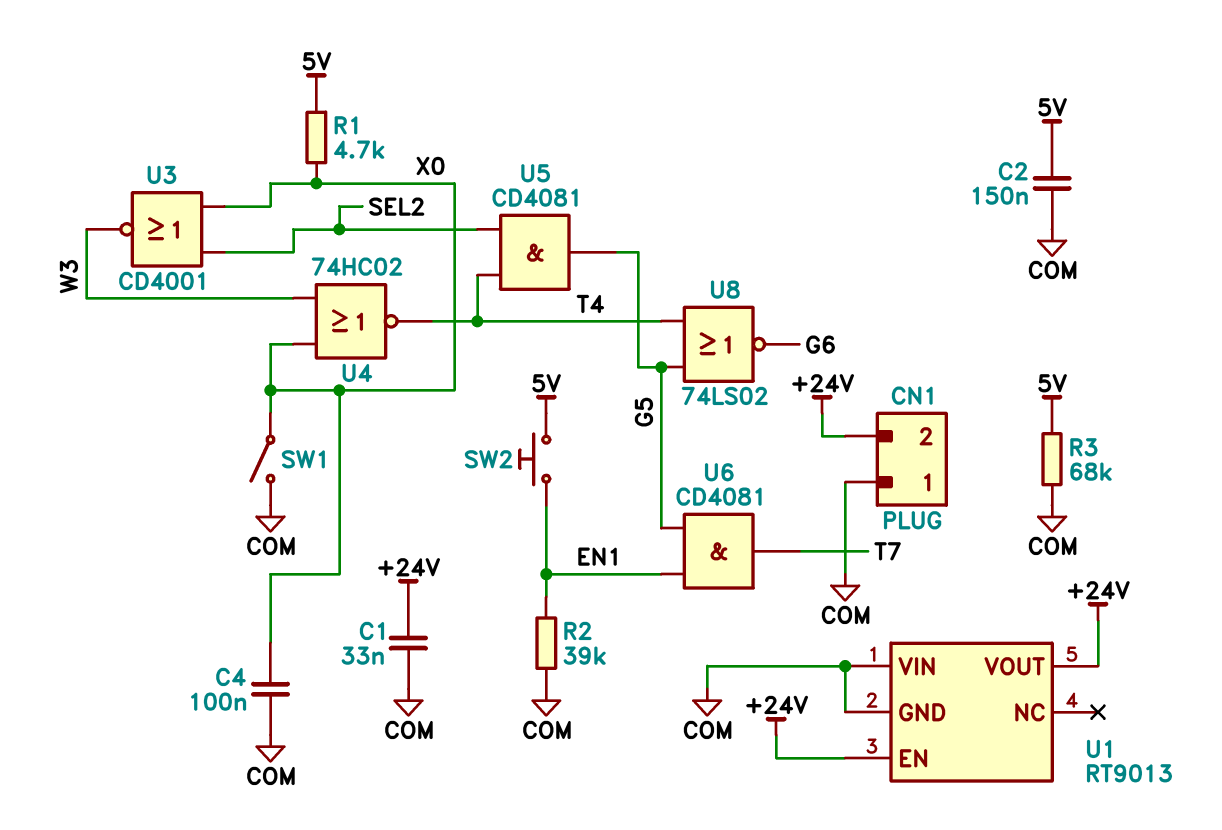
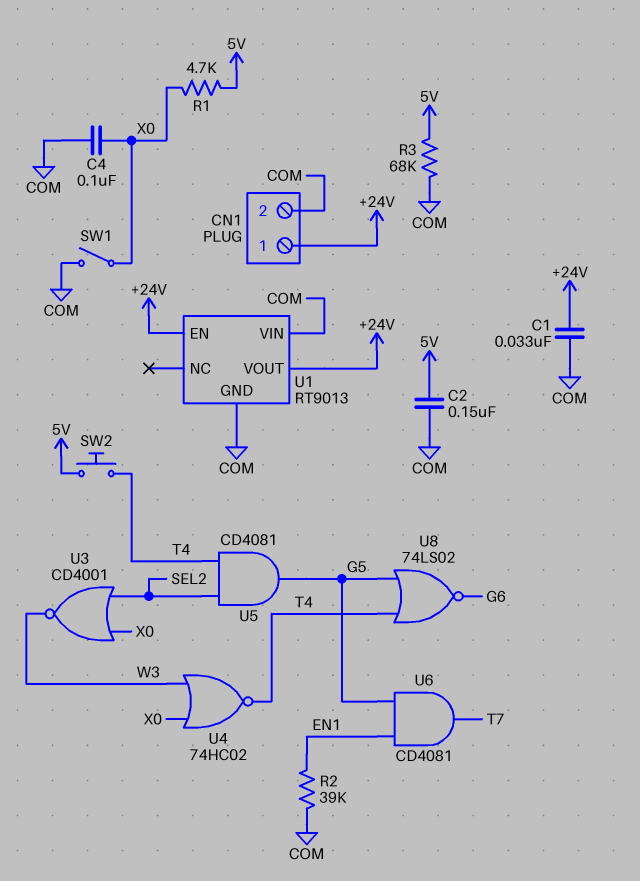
CN1 pin 1: COM -> +24V
CN1 pin 2: +24V -> COM
SW2: button (5V, EN1) -> button (5V, T4)

